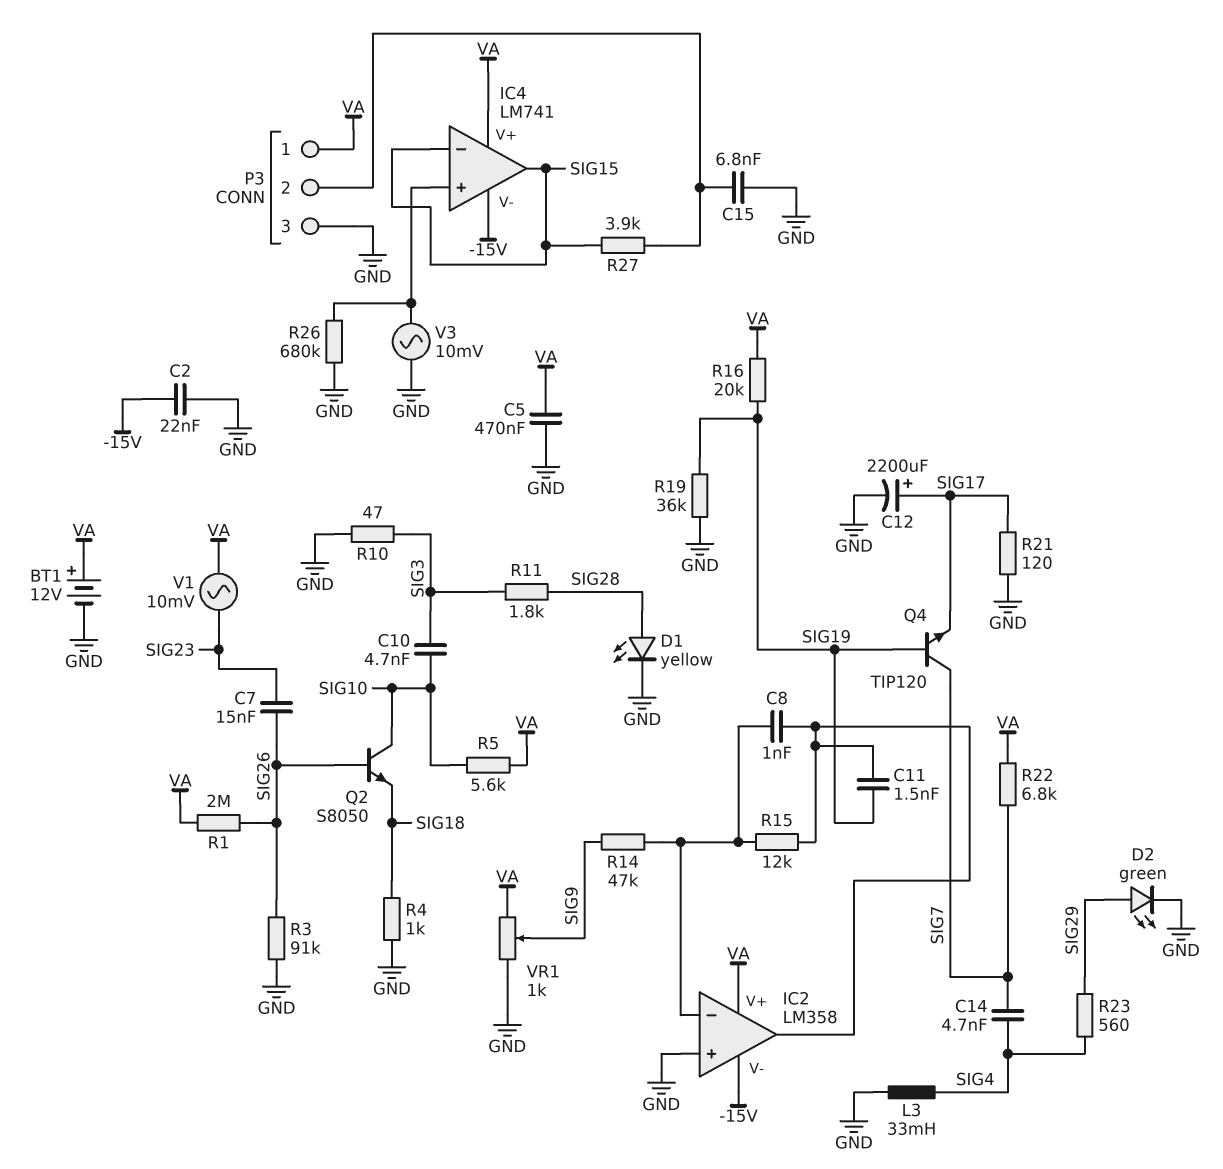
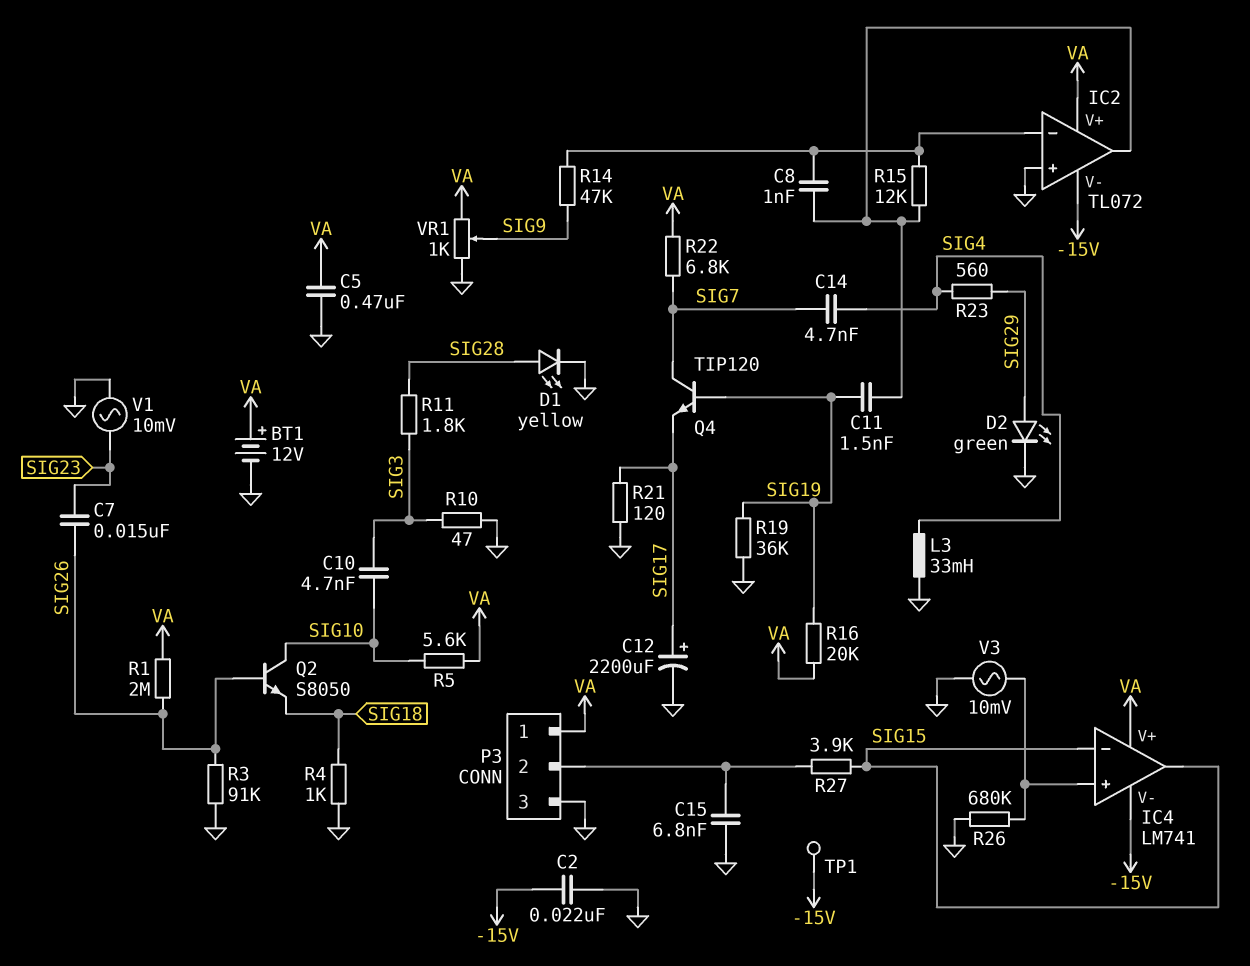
IC2: LM358 -> TL072
TP1: none -> test point (-15V)
V1: AC 10mV (SIG23, VA) -> AC 10mV (GND, SIG23)

